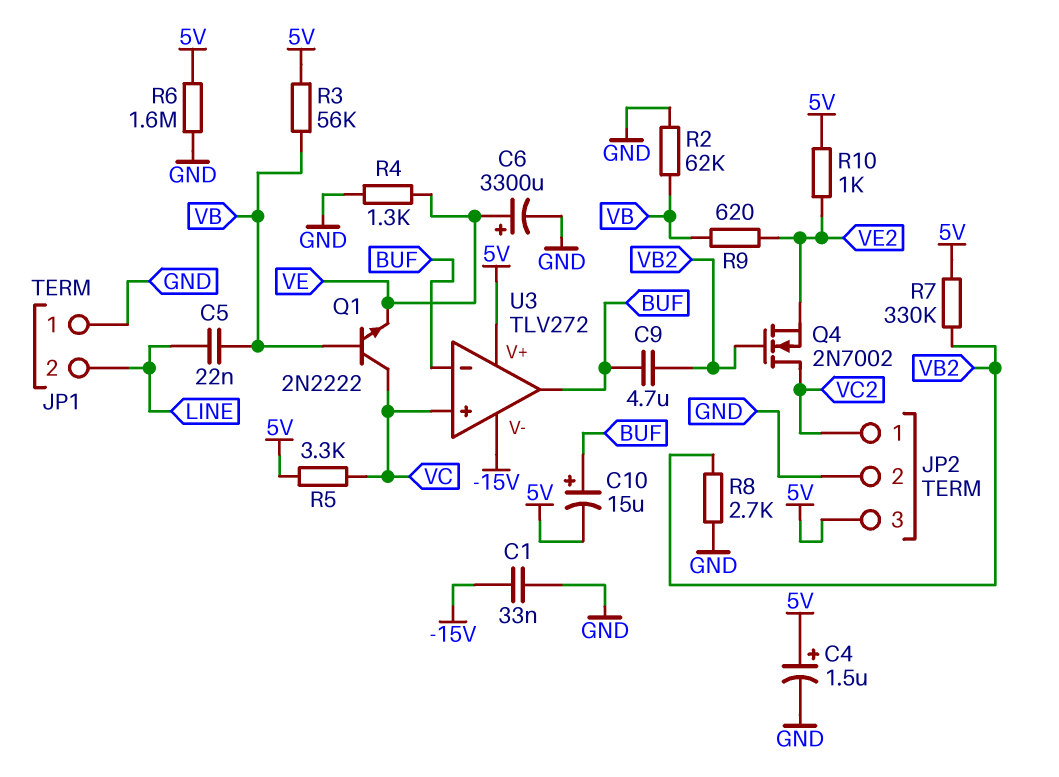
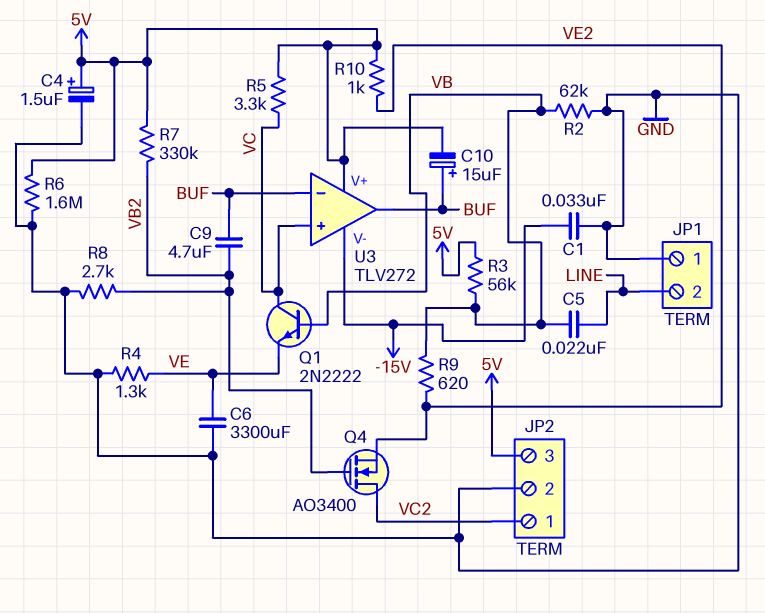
C6: 3300uF (plus VE, minus GND) -> 3300uF (GND, VE)
Q4: NMOS 2N7002 (G VB2, D VC2, S VE2) -> NMOS AO3400 (G VB2, D VC2, S VE2)

